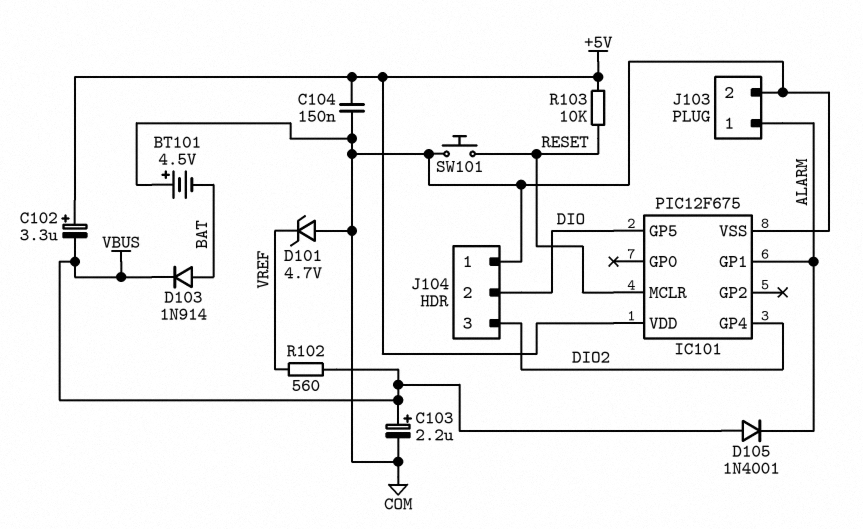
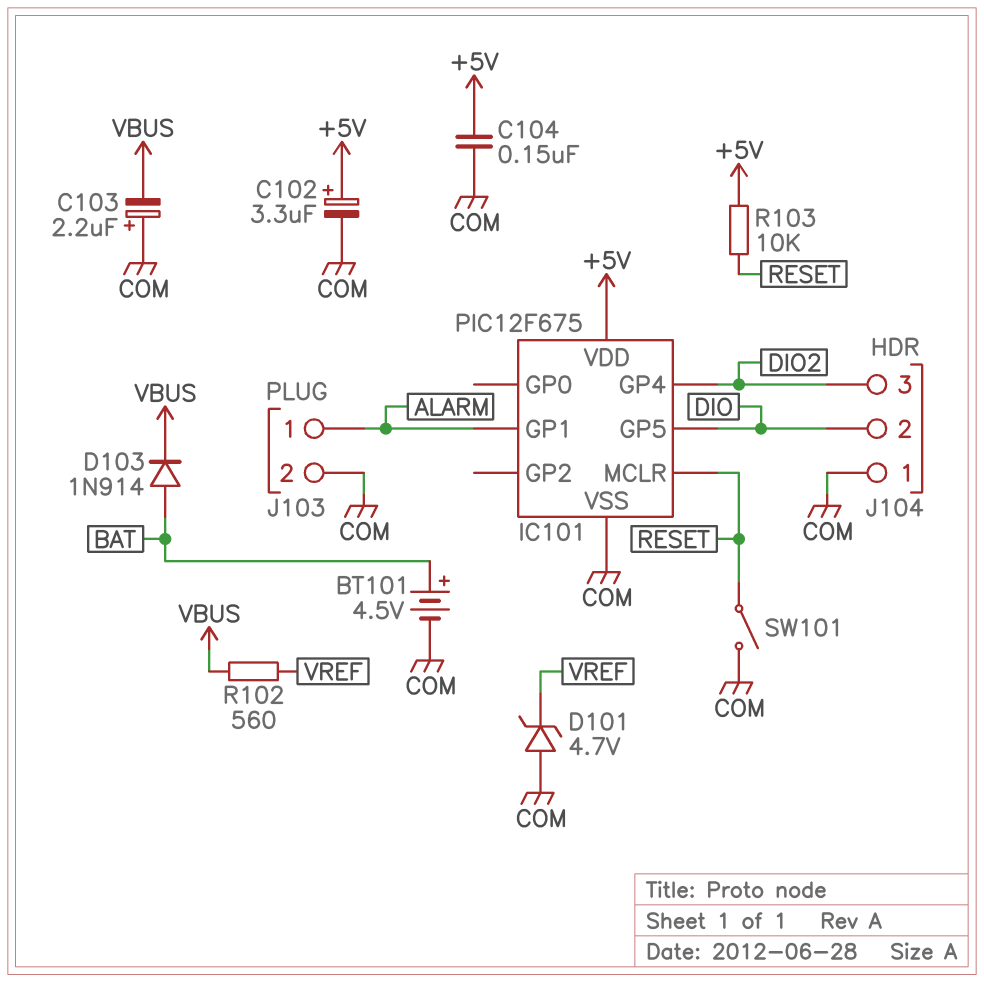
BT101: 4.5V (plus COM, minus BAT) -> 4.5V (plus BAT, minus COM)
C102: 3.3uF (plus +5V, minus VBUS) -> 3.3uF (plus +5V, minus COM)
C103: 2.2uF (plus VBUS, minus COM) -> 2.2uF (plus COM, minus VBUS)
D105: diode 1N4001 (A VBUS, K ALARM) -> none
SW101: button (COM, RESET) -> switch (COM, RESET)

